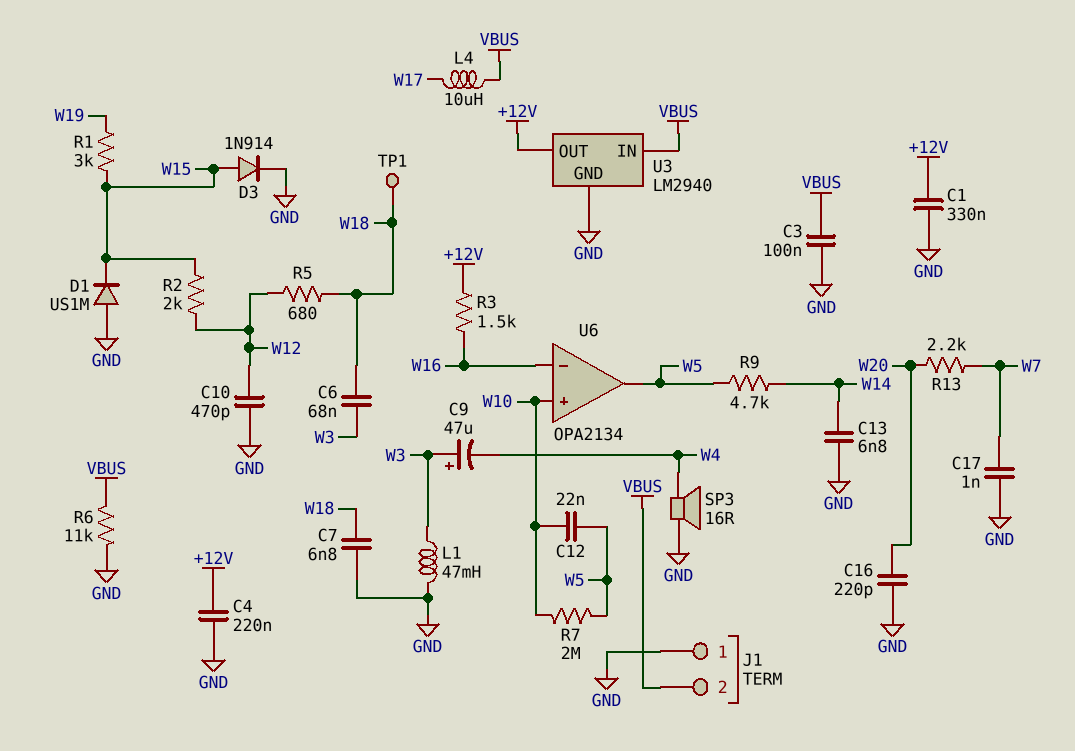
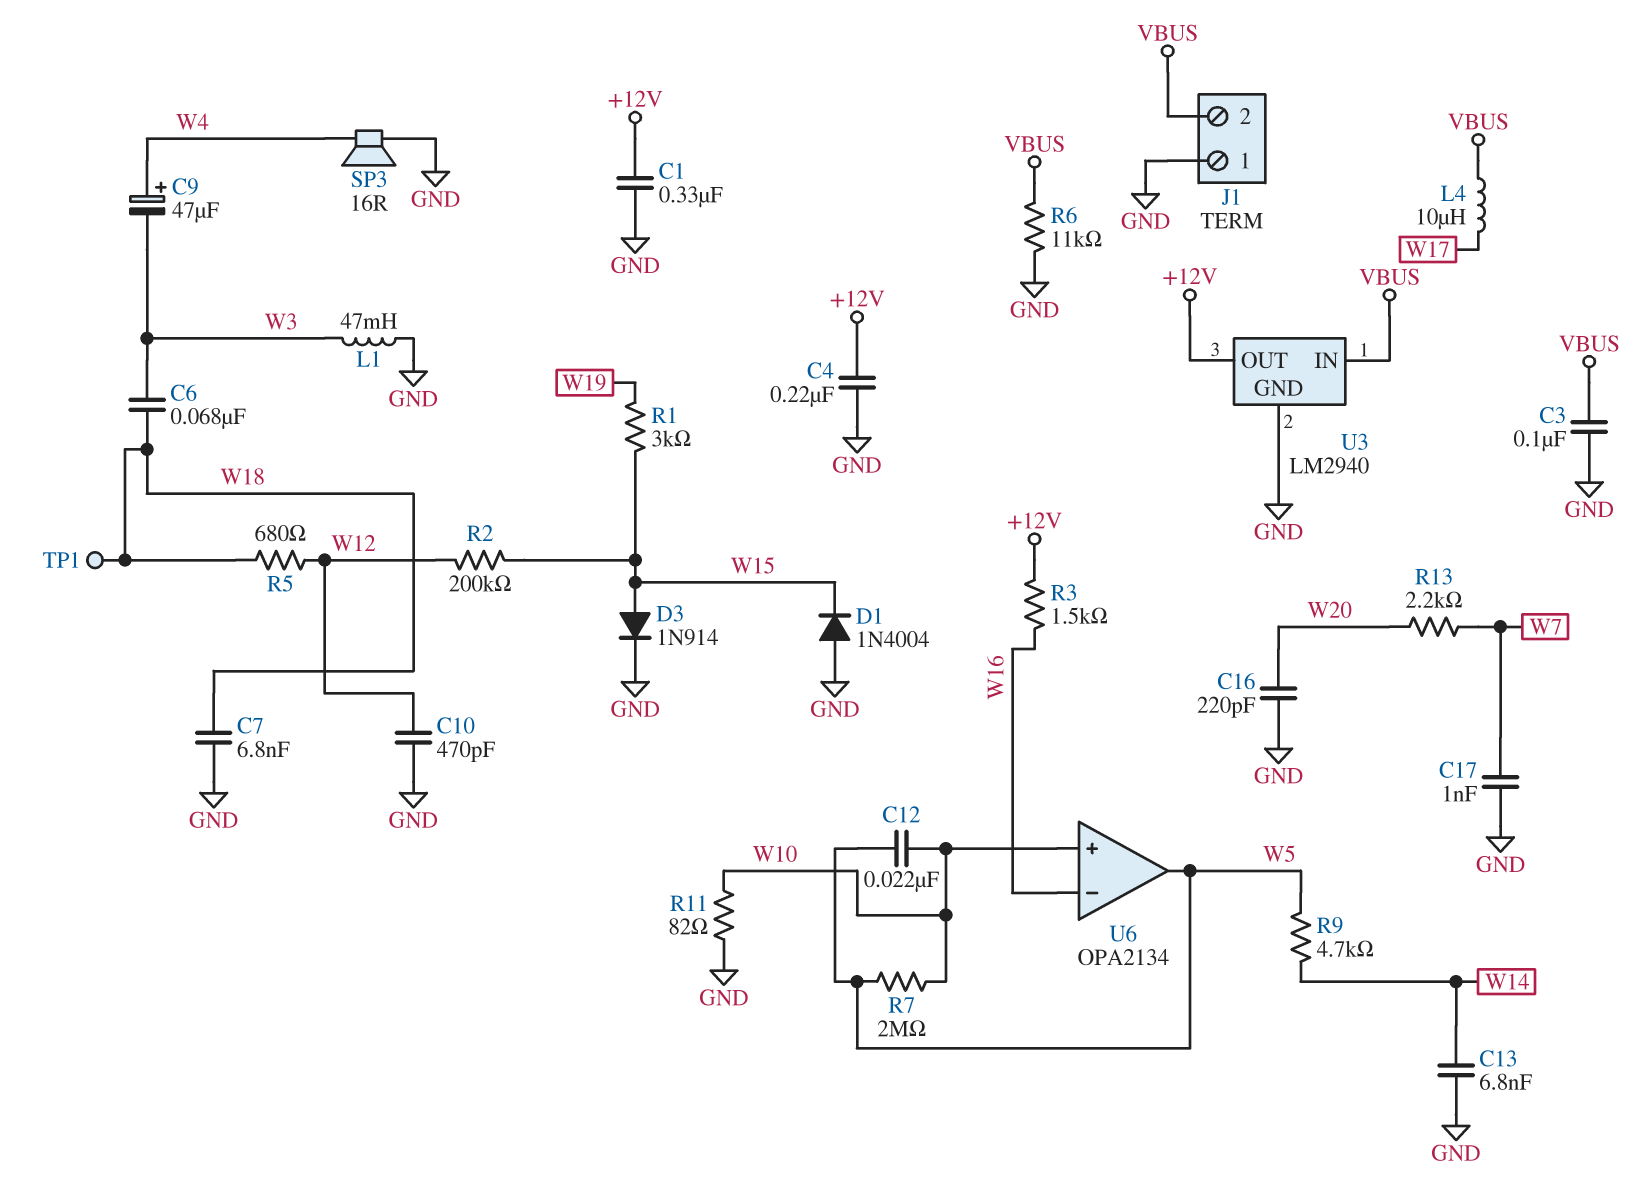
C9: 47uF (plus W3, minus W4) -> 47uF (plus W4, minus W3)
D1: diode US1M (A GND, K W15) -> diode 1N4004 (A GND, K W15)
R2: 2k (W12, W15) -> 200k (W12, W15)
R11: none -> 82 (GND, W10)

